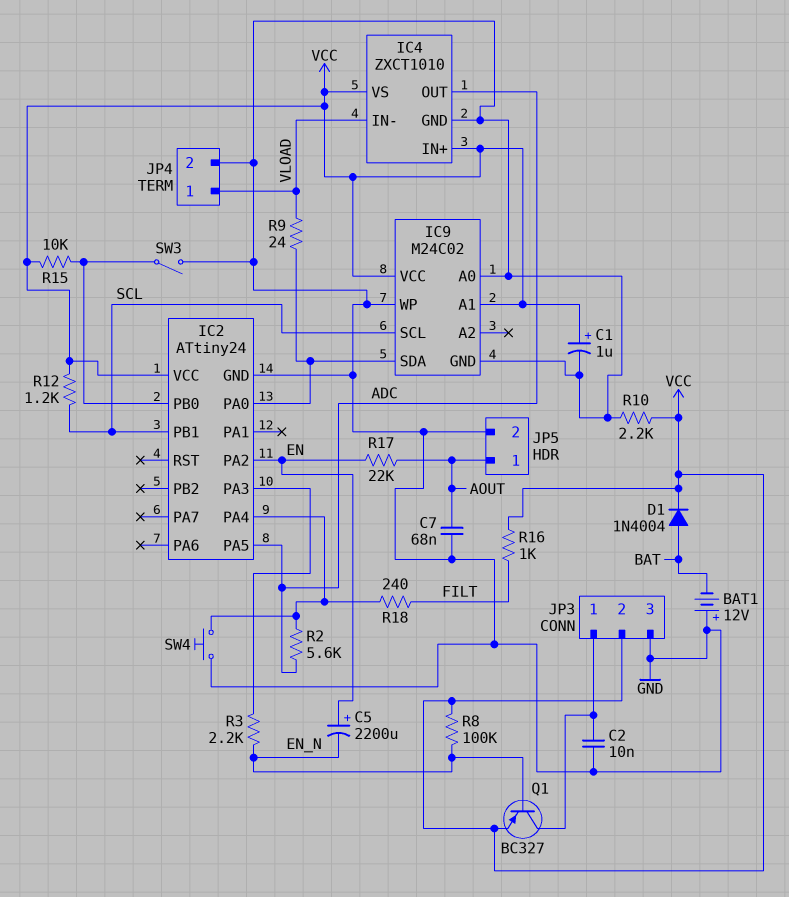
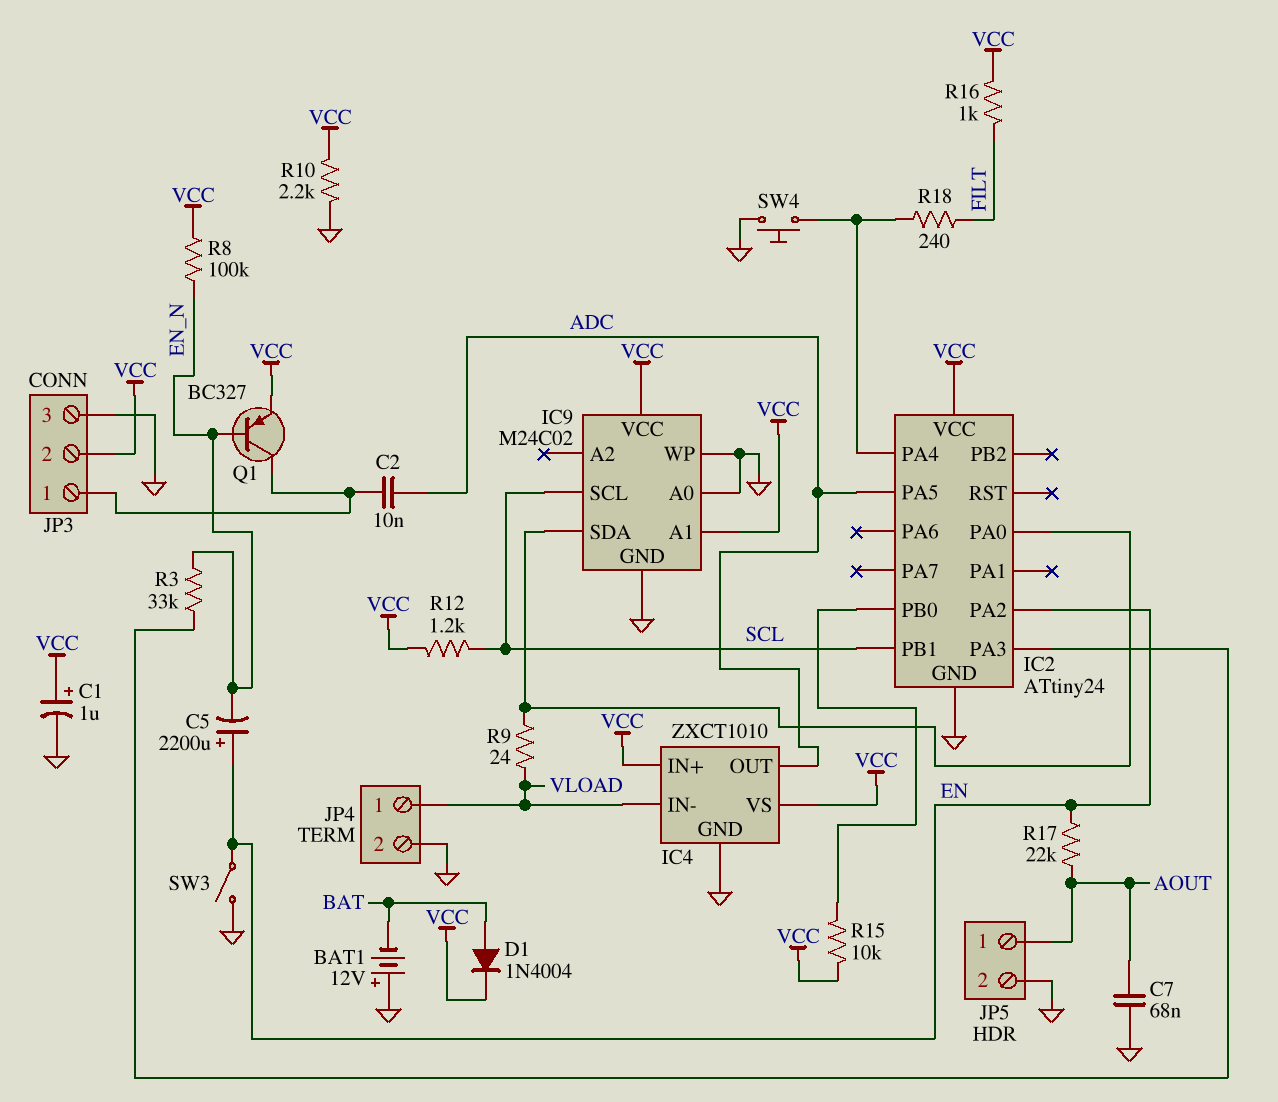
C2: 10nF (GND, JP3/1) -> 10nF (ADC, JP3/1)
R2: 5.6k (ADC, IC2/PA4) -> none
R3: 2.2k (EN_N, IC2/PA3) -> 33k (EN_N, IC2/PA3)
SW3: switch (GND, IC2/PB0) -> switch (EN, GND)

